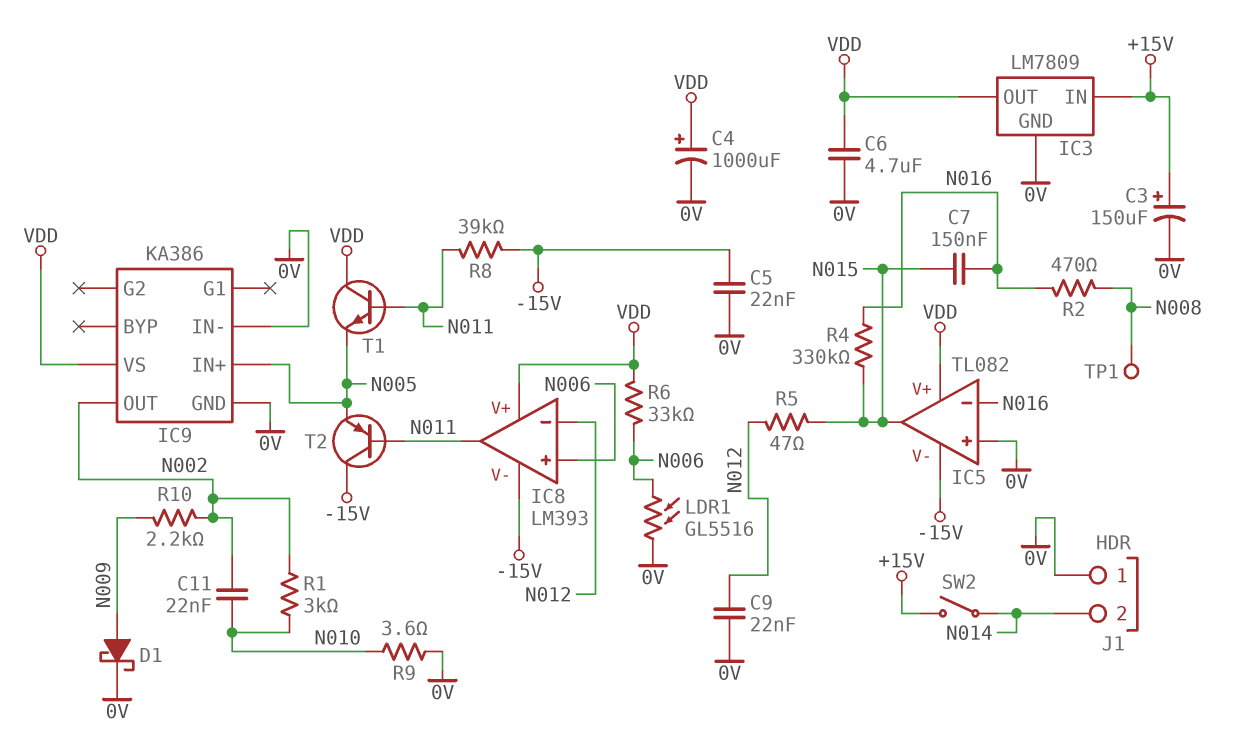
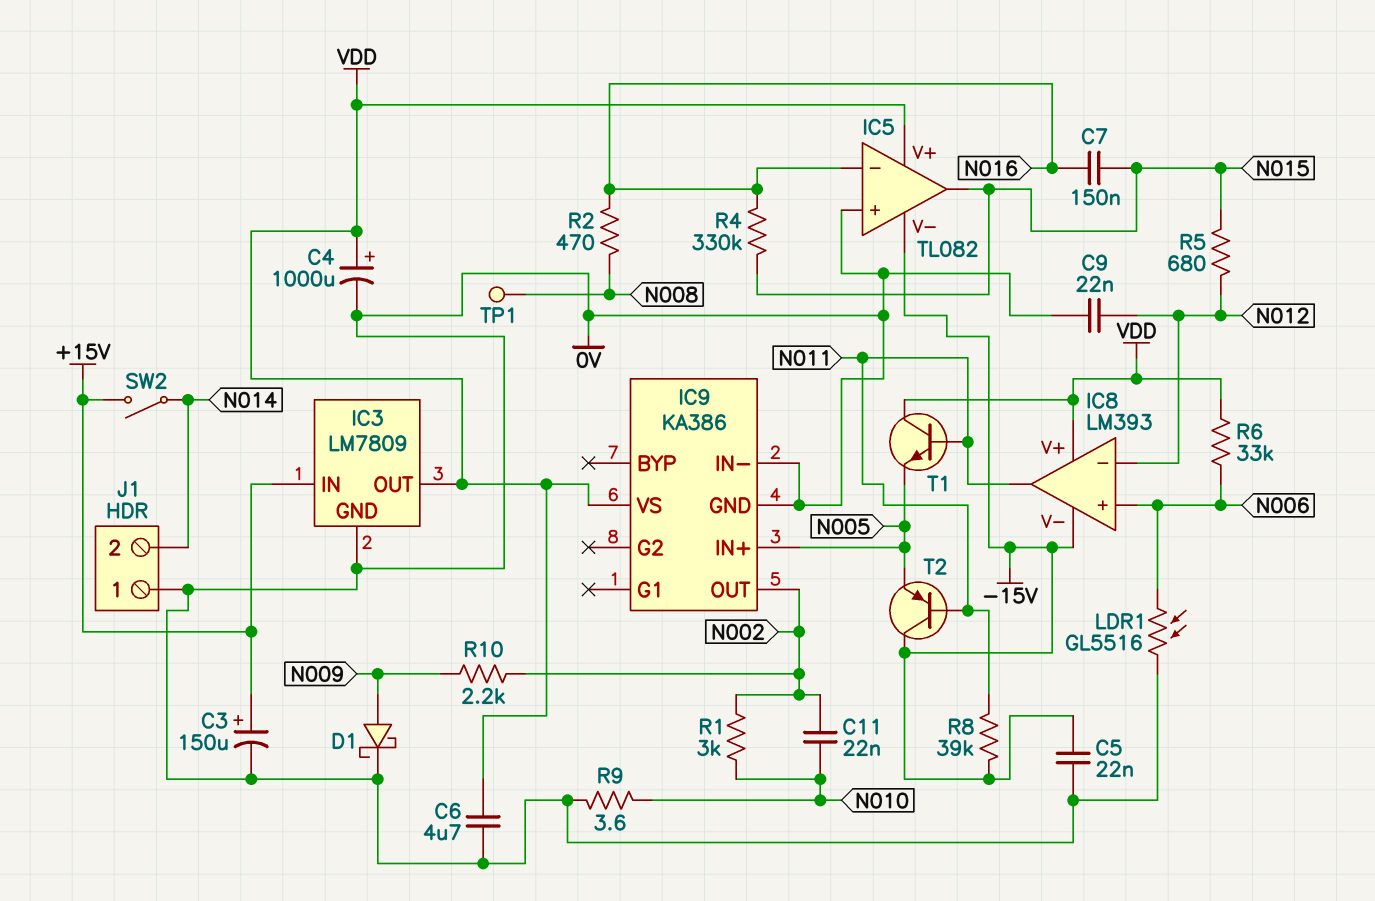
R5: 47 (N012, N015) -> 680 (N012, N015)

